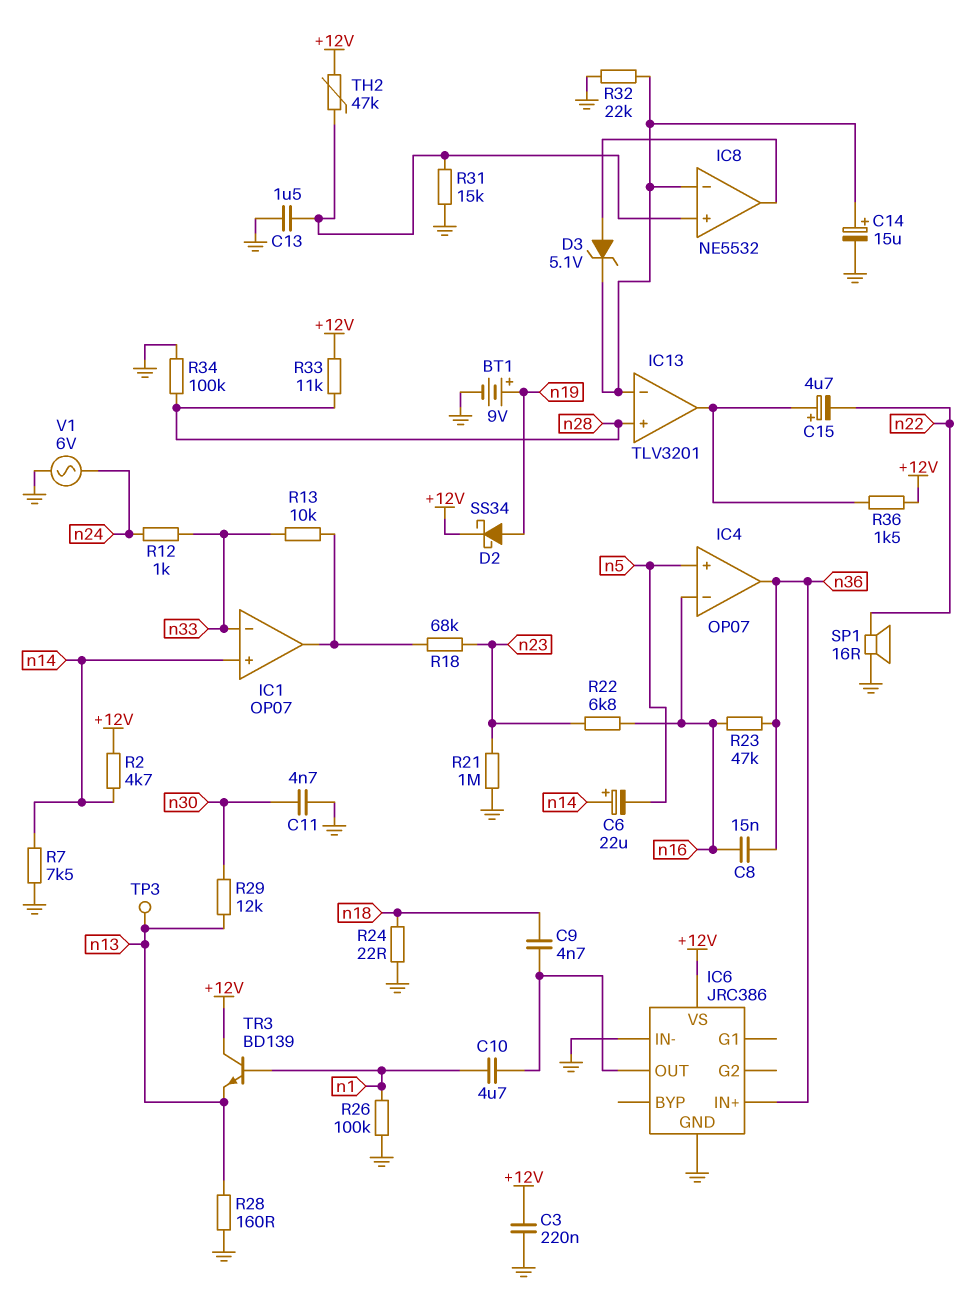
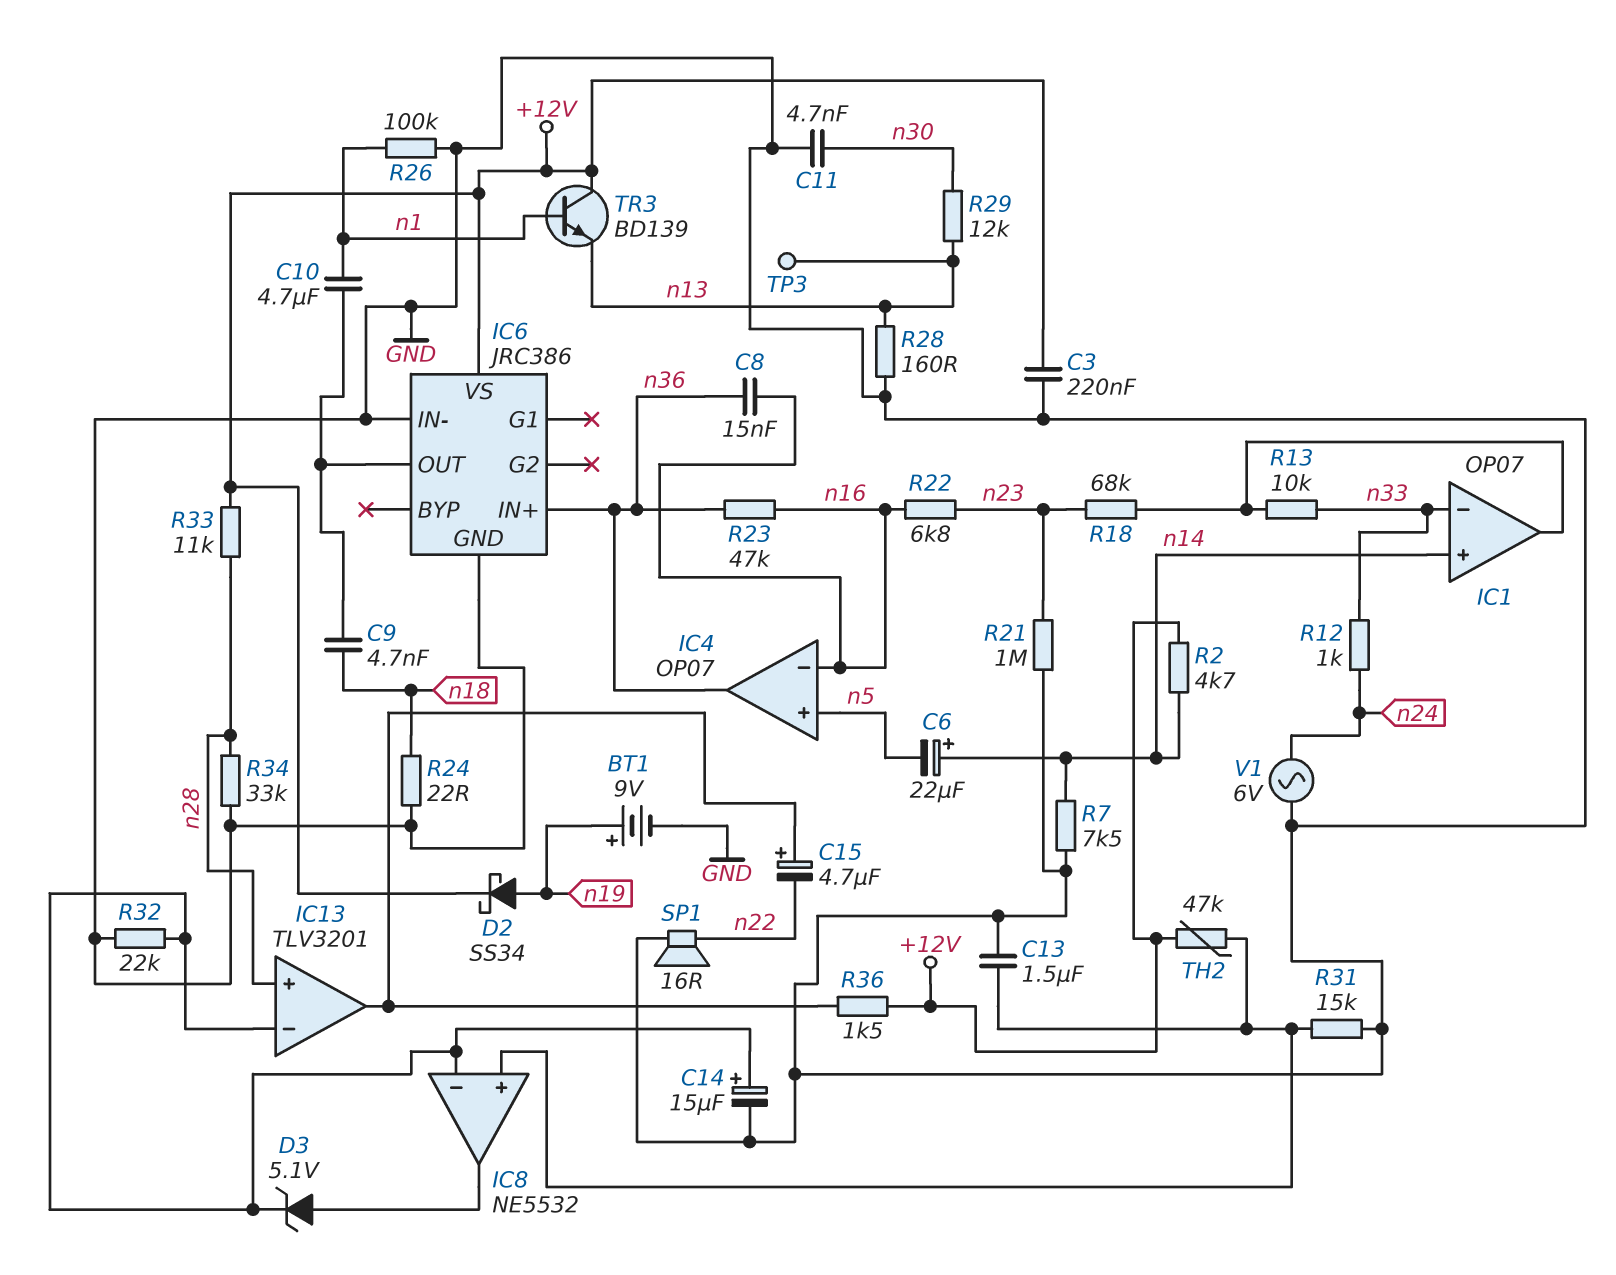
R34: 100k (GND, n28) -> 33k (GND, n28)

